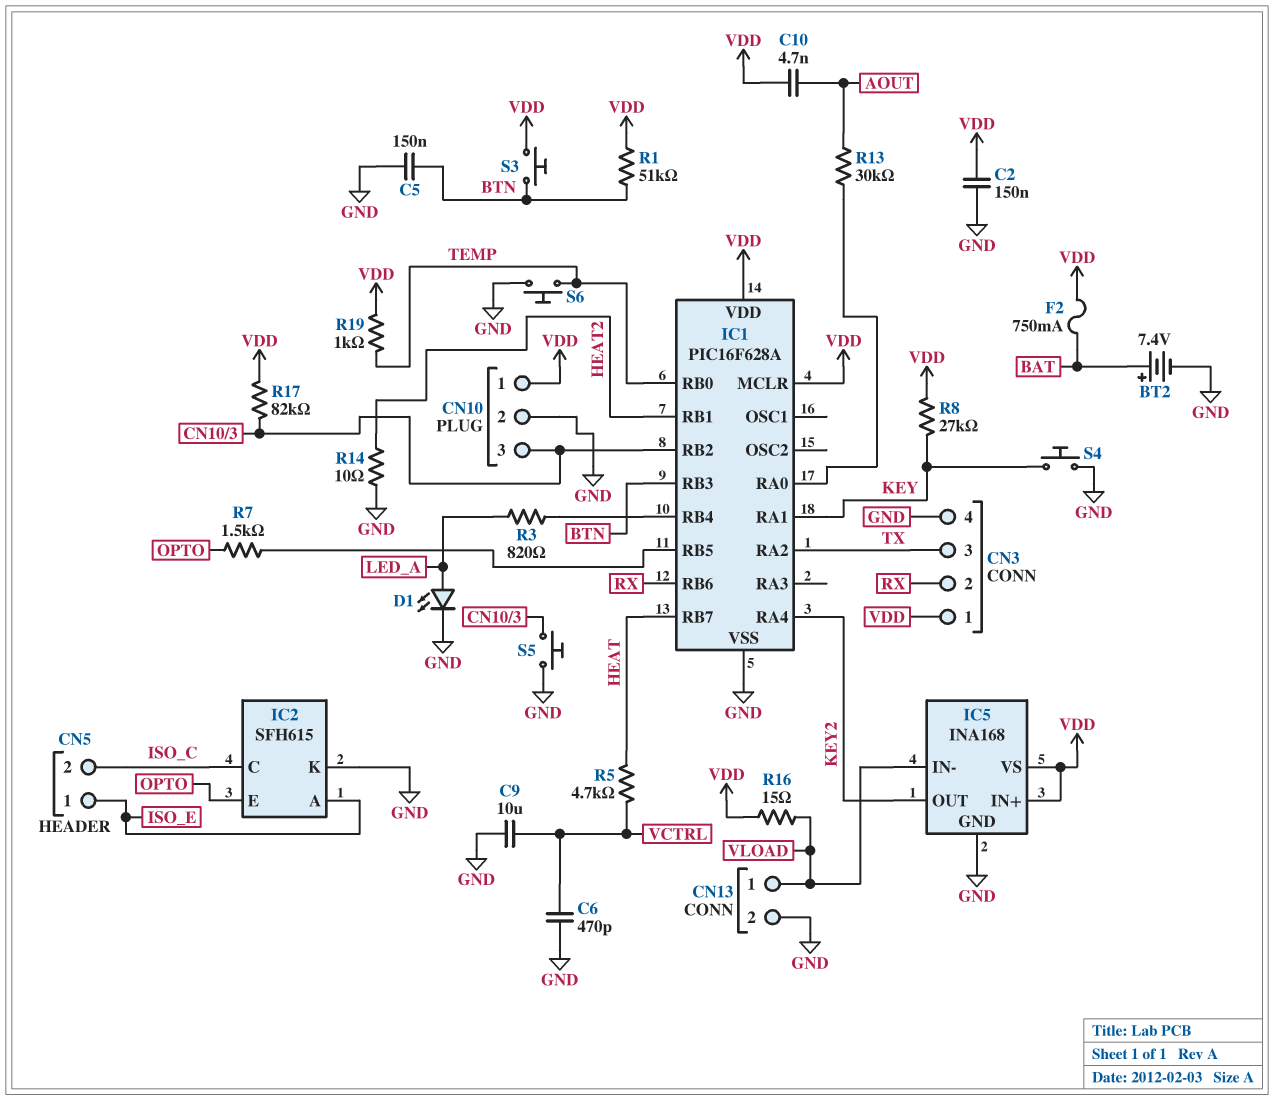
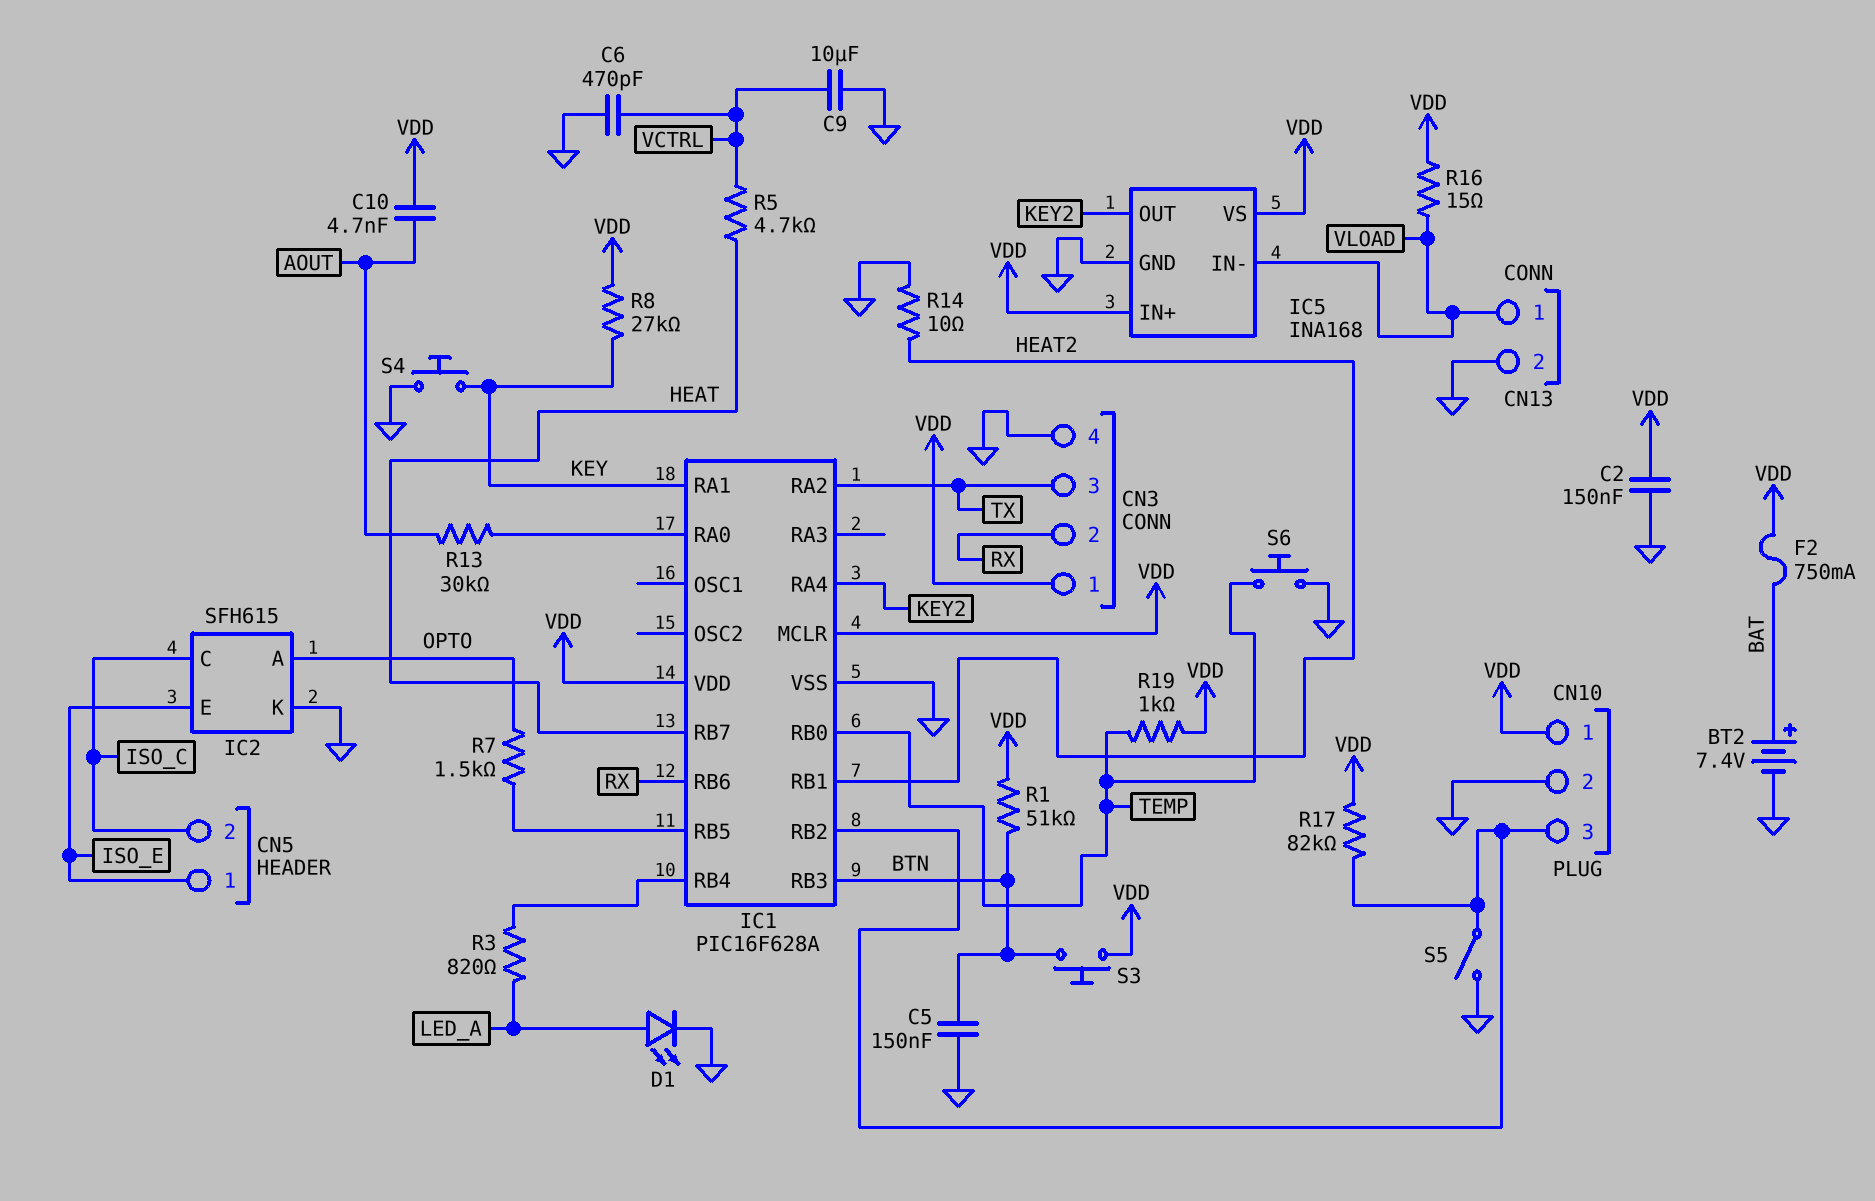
IC2 pin A: ISO_E -> OPTO
IC2 pin E: OPTO -> ISO_E
S5: button (CN10/3, GND) -> switch (CN10/3, GND)

